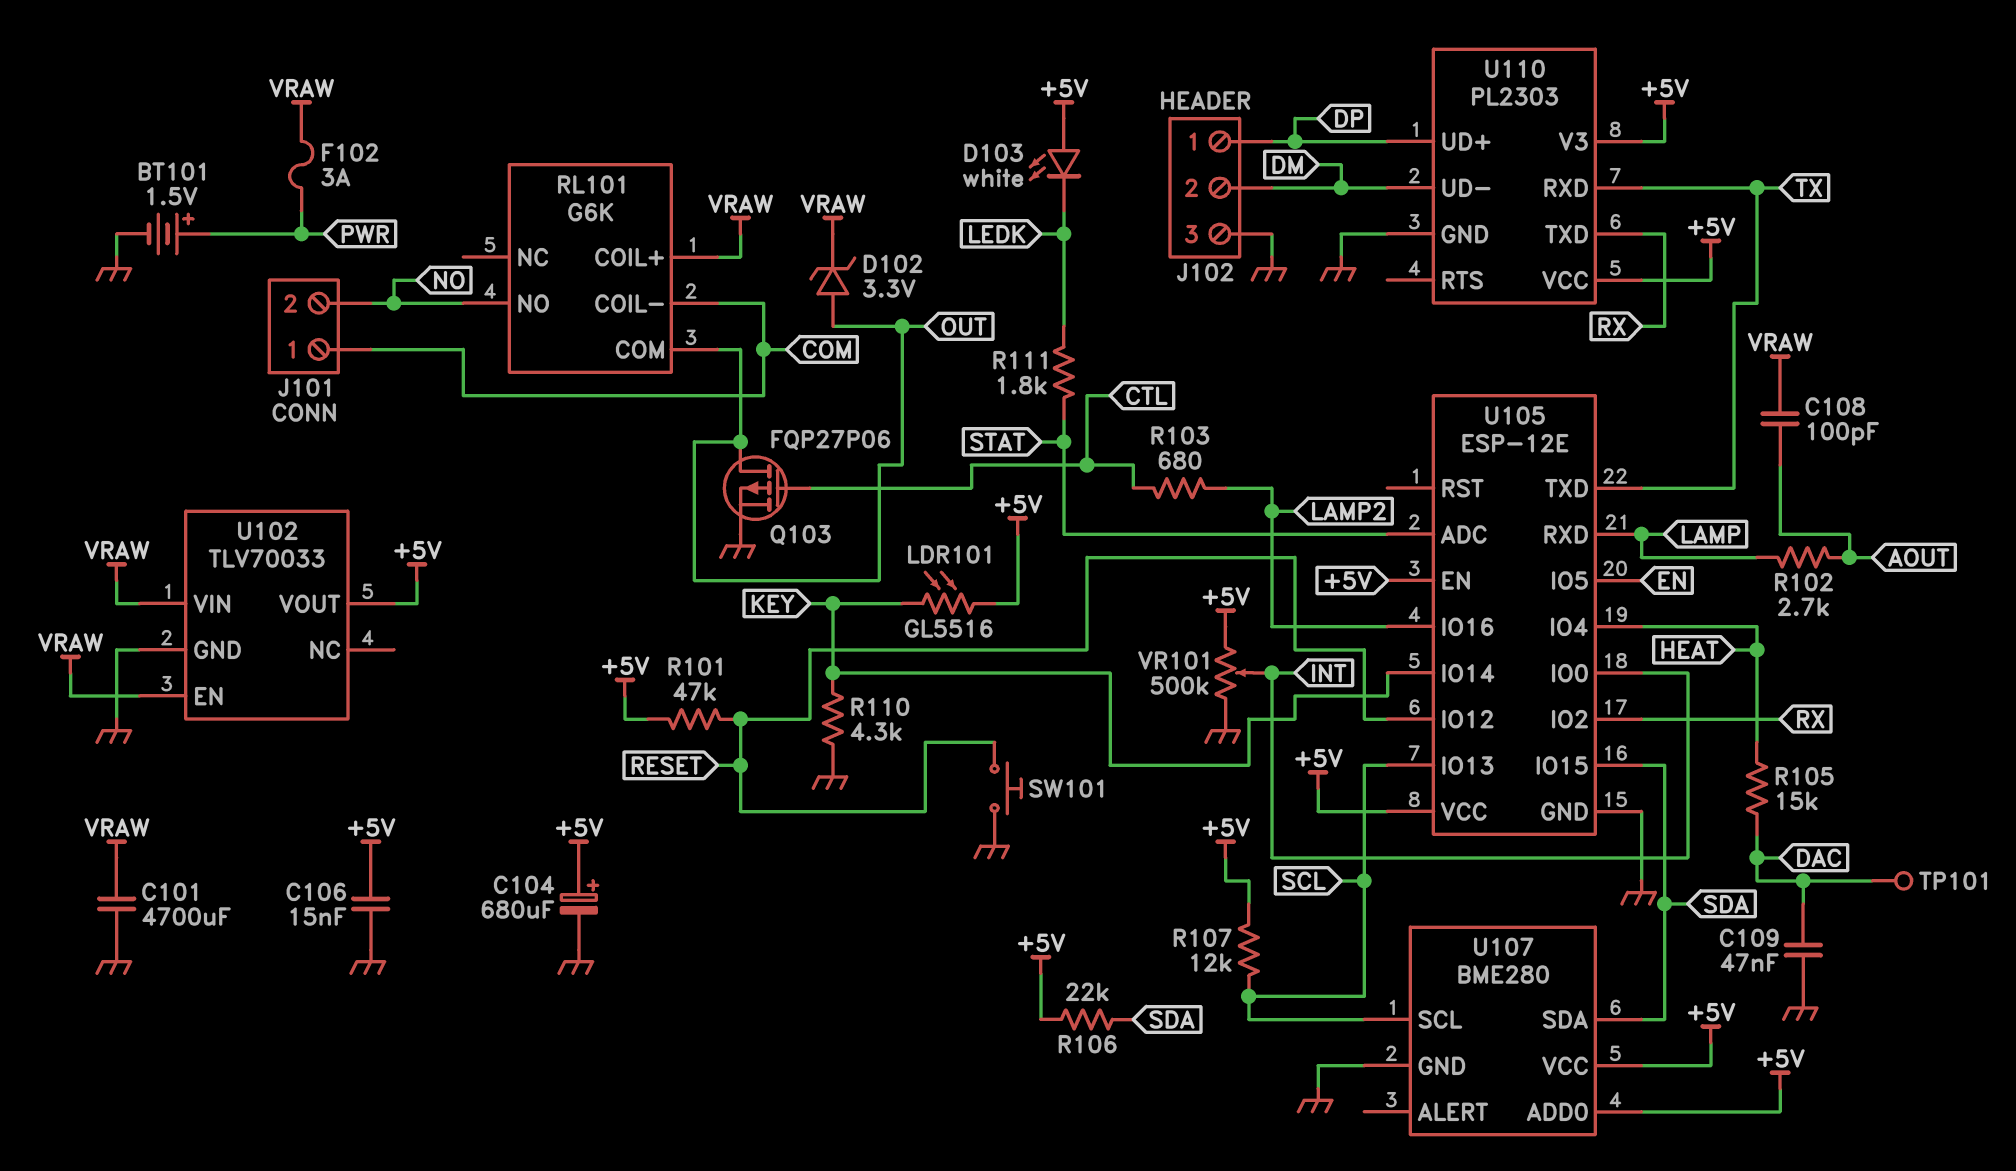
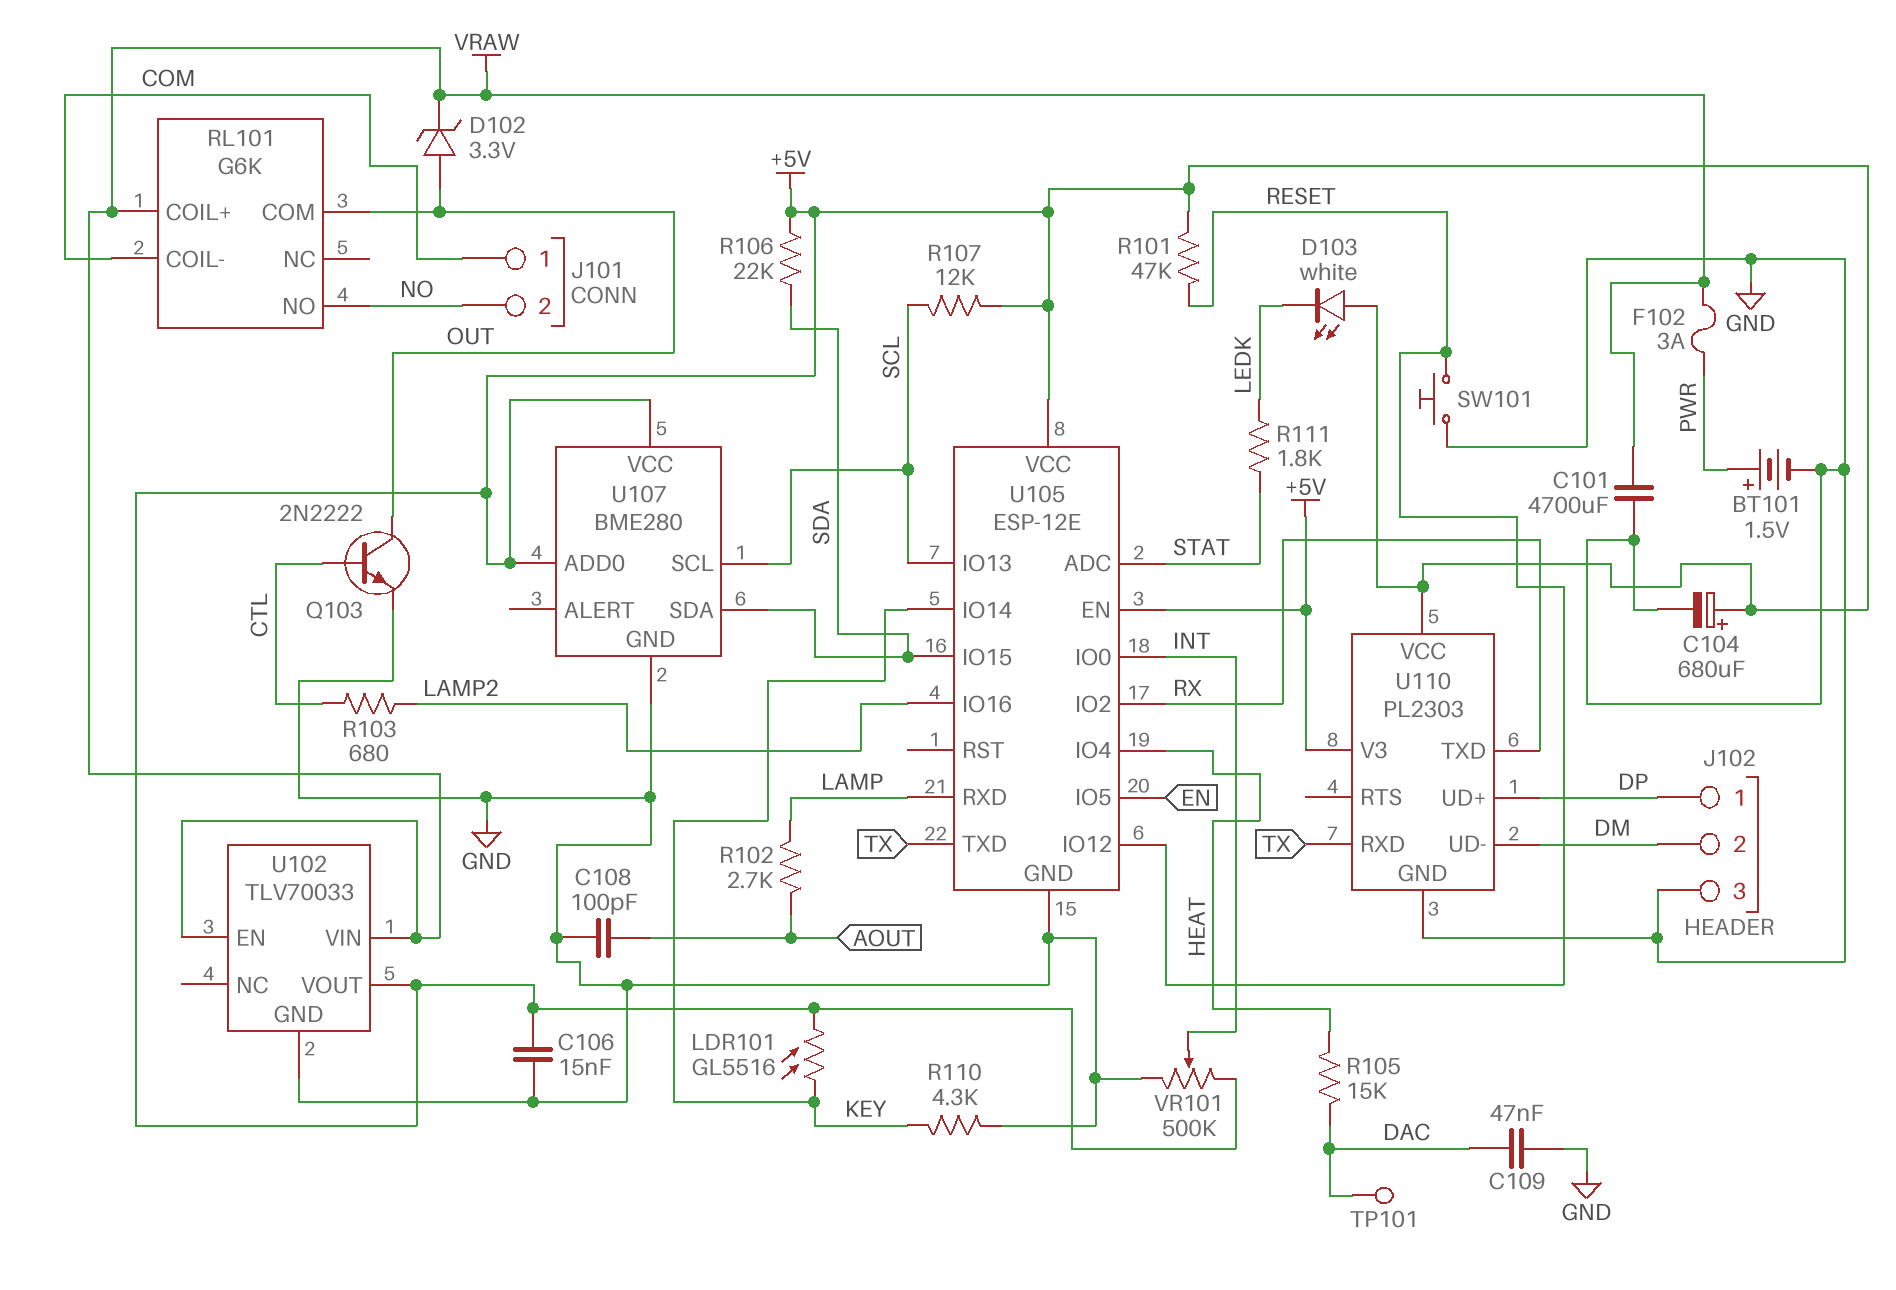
C108: 100pF (AOUT, VRAW) -> 100pF (AOUT, GND)
Q103: PMOS FQP27P06 (G CTL, D OUT, S GND) -> NPN 2N2222 (B CTL, C OUT, E GND)

